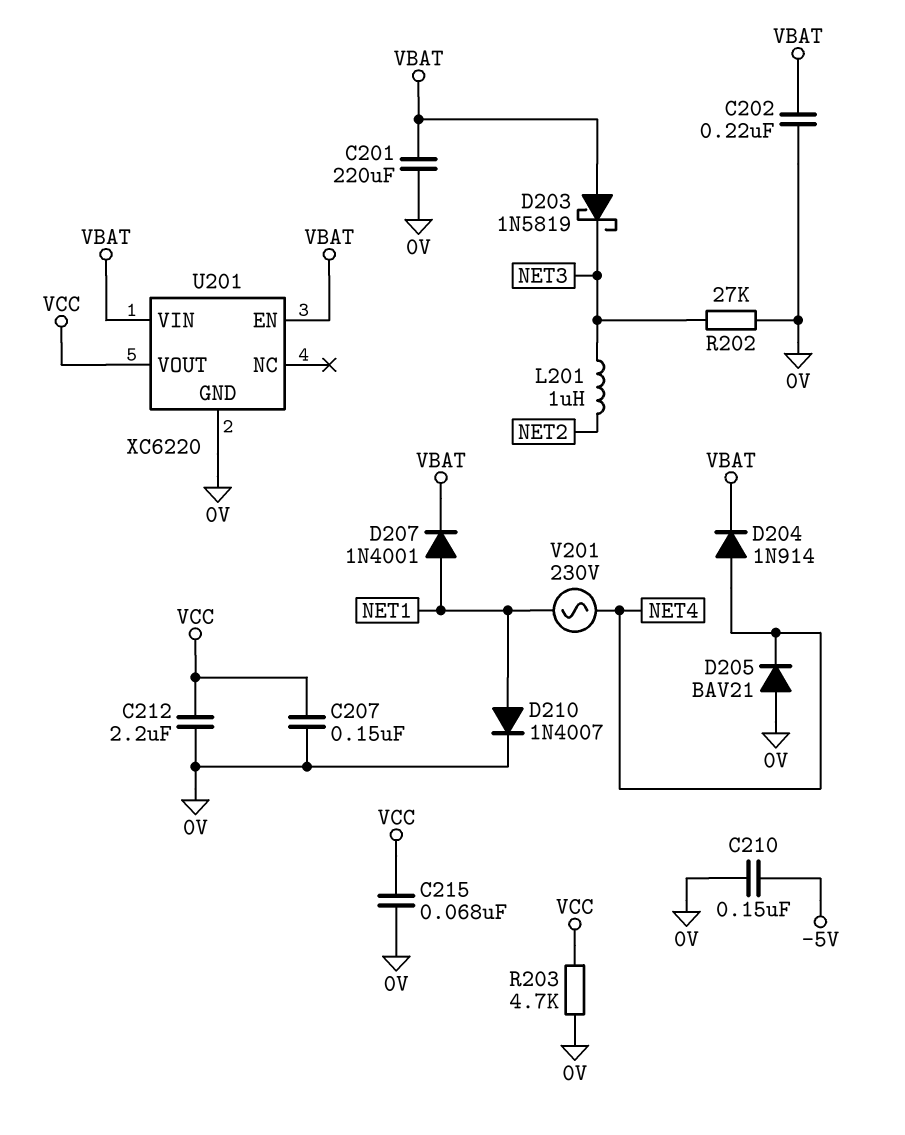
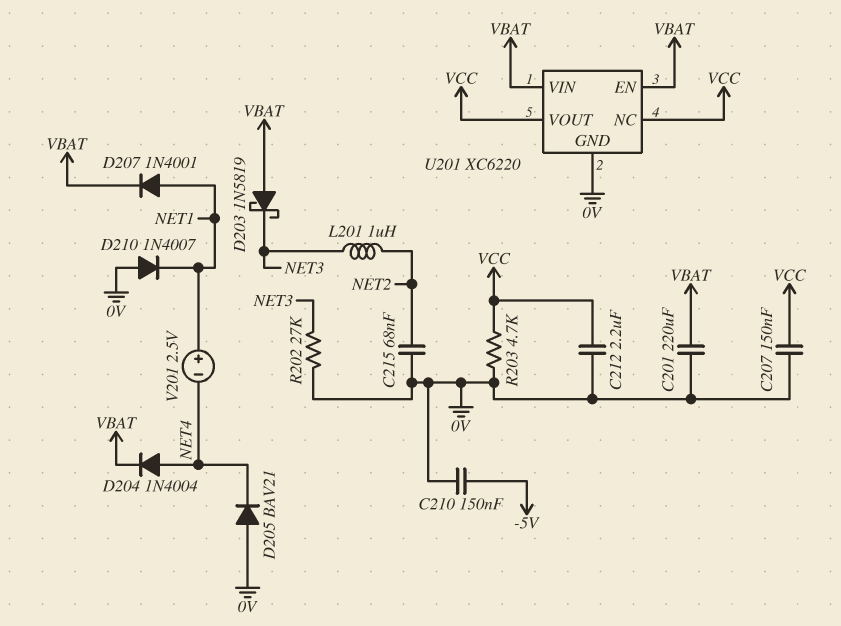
C202: 220nF (0V, VBAT) -> none
C215: 68nF (0V, VCC) -> 68nF (0V, NET2)
D204: diode 1N914 (A NET4, K VBAT) -> diode 1N4004 (A NET4, K VBAT)
D210: diode 1N4007 (A NET1, K 0V) -> diode 1N4007 (A 0V, K NET1)
U201 pin NC: none -> VCC
V201: AC 230V (NET1, NET4) -> 2.5V (plus NET1, minus NET4)

